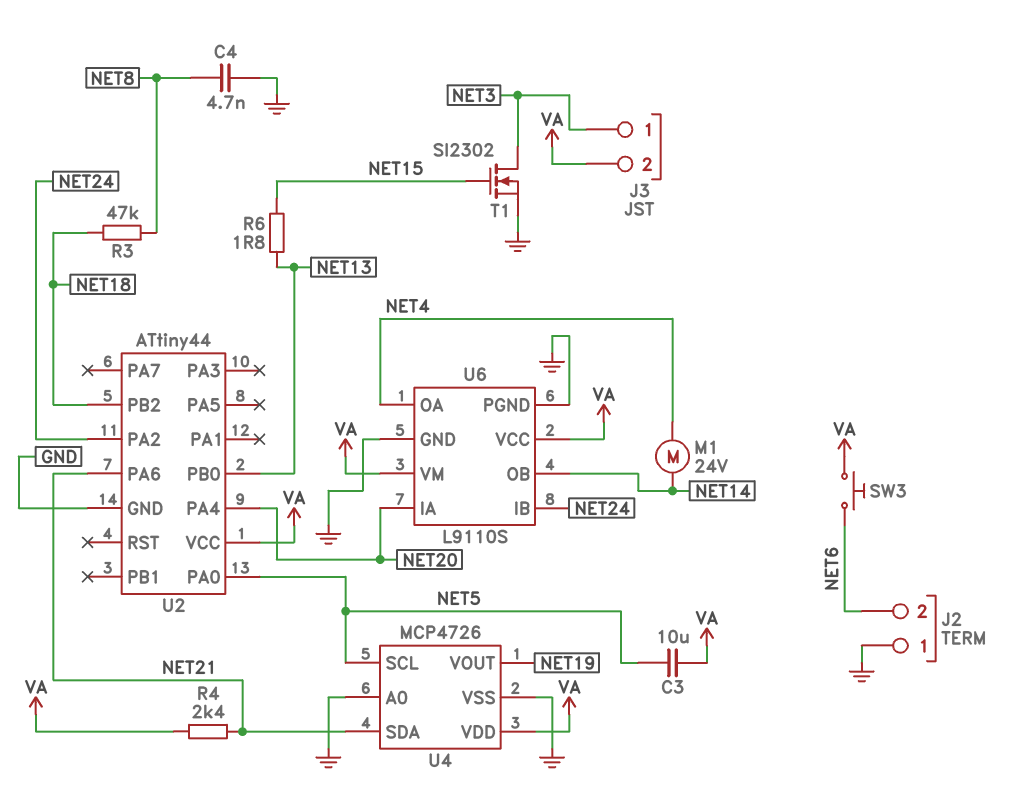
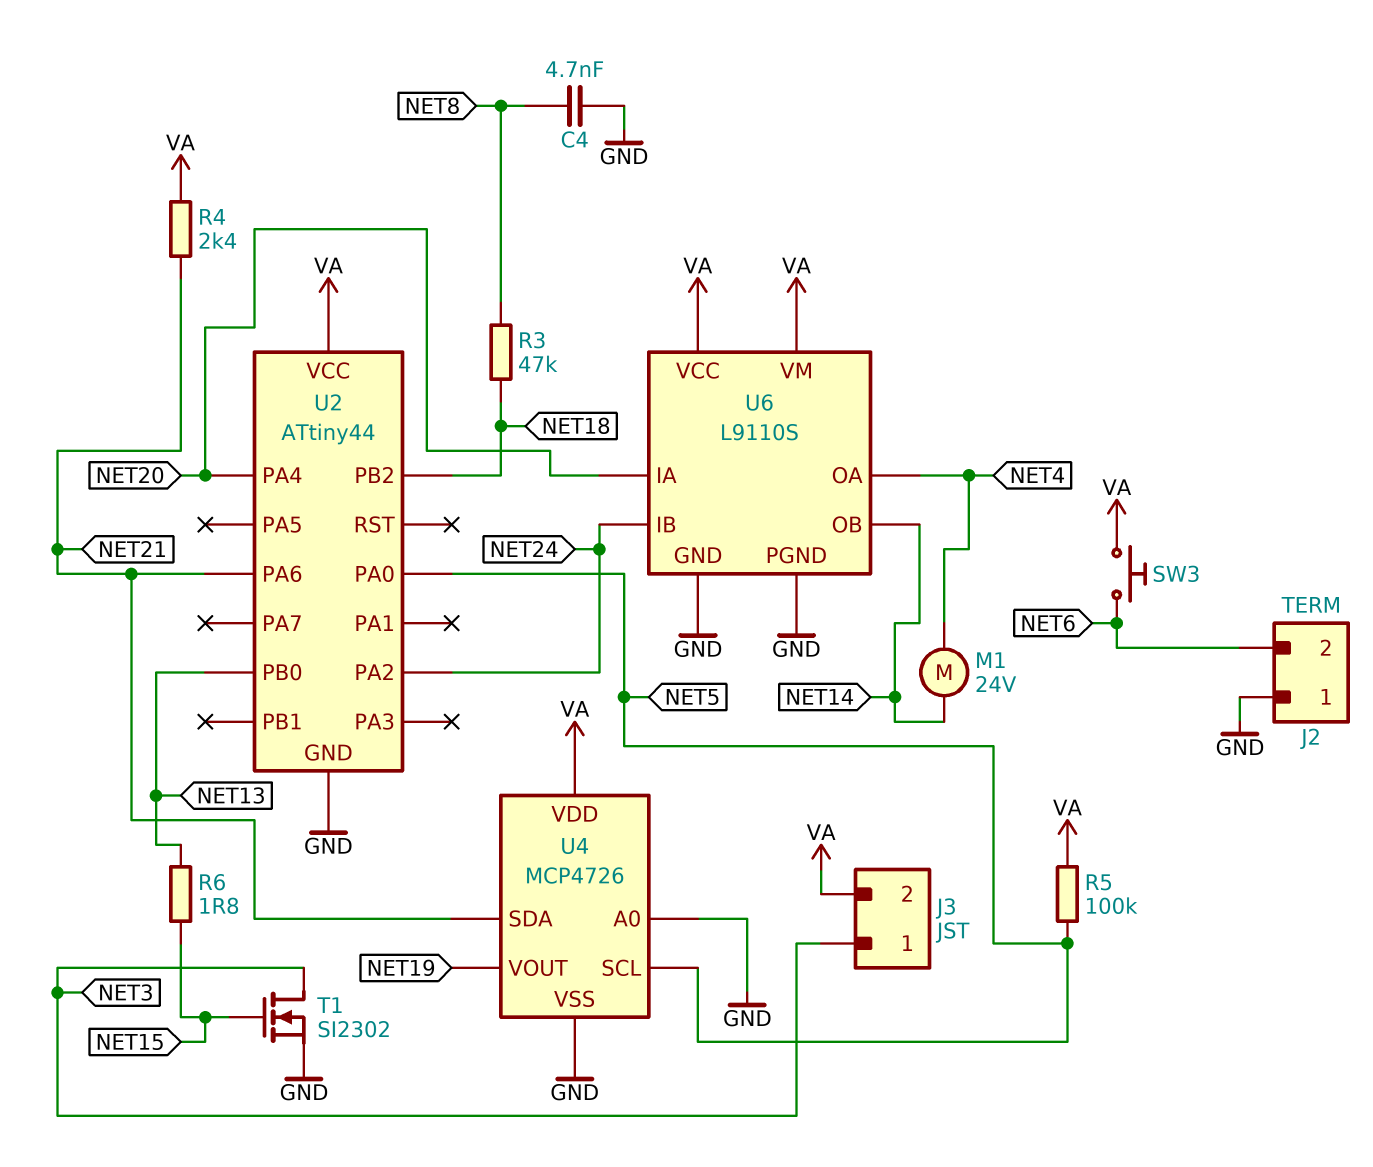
C3: 10uF (NET5, VA) -> none
R5: none -> 100k (NET5, VA)

